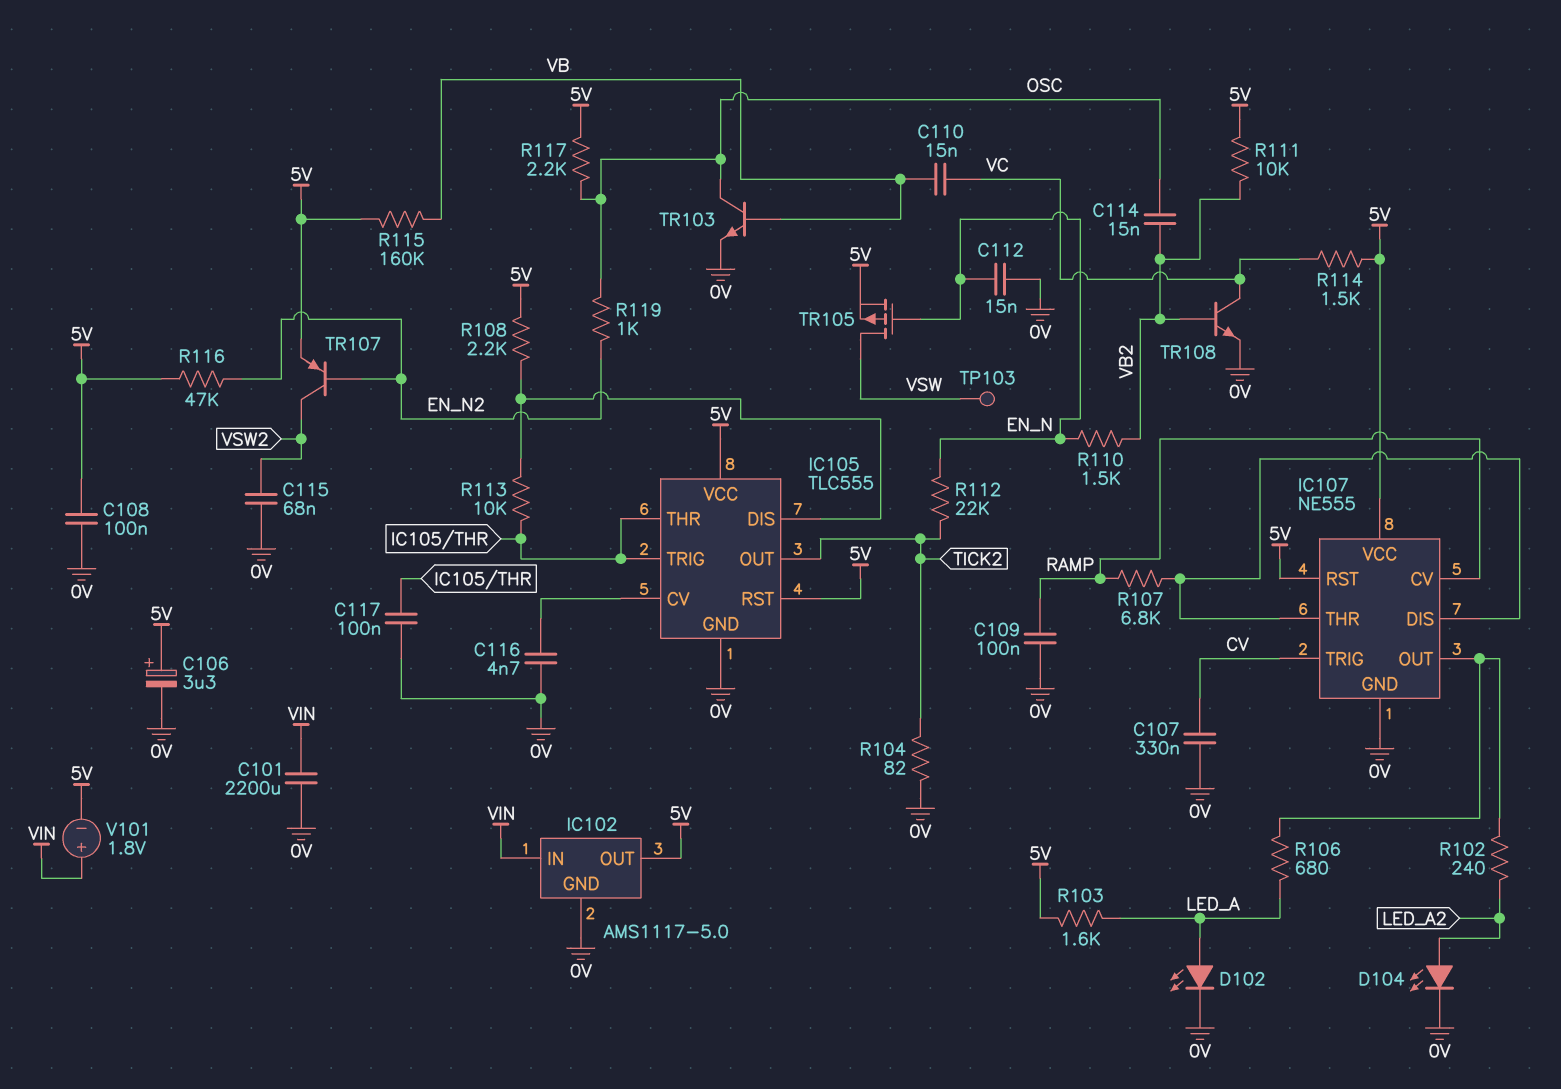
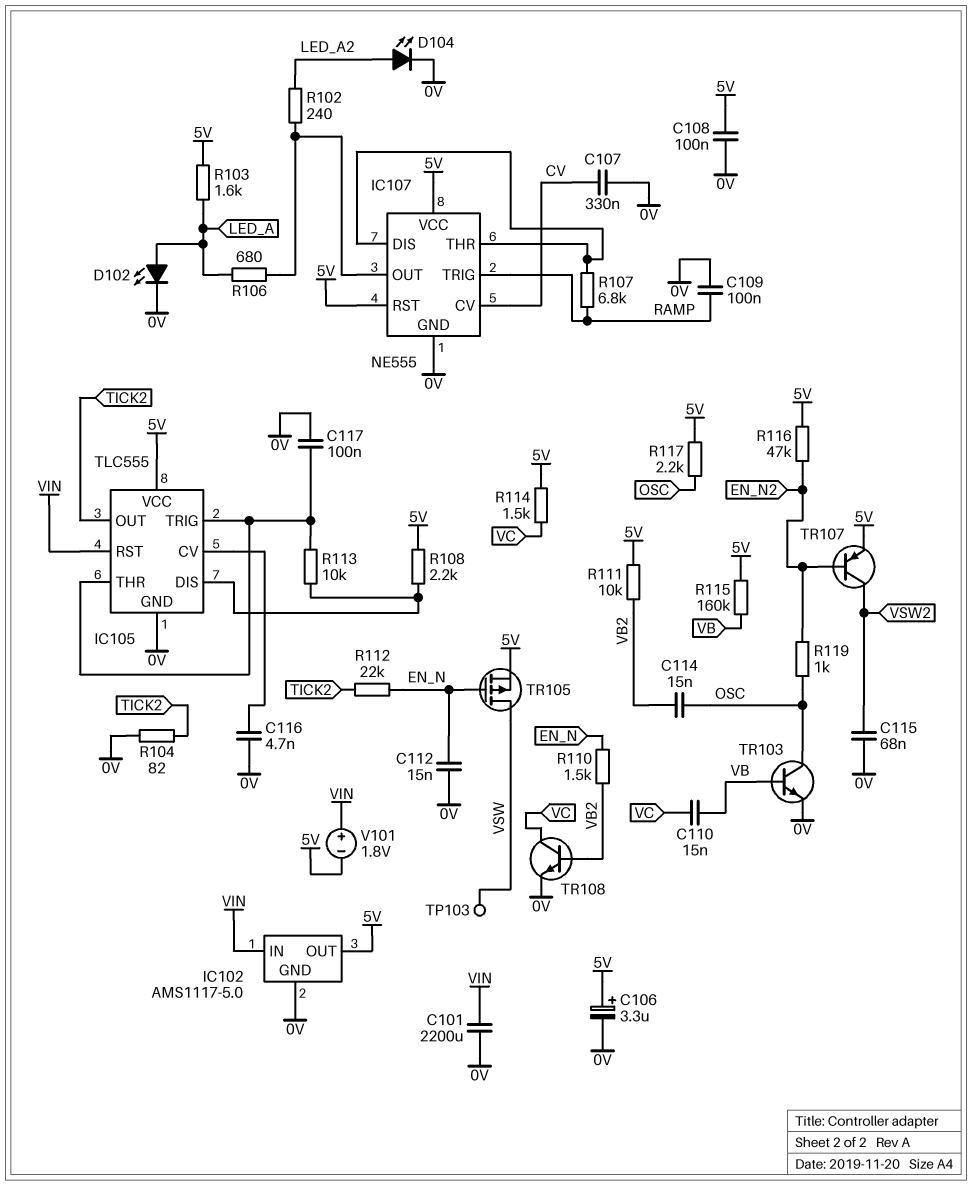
IC105 pin RST: 5V -> VIN
IC107 pin CV: RAMP -> CV
IC107 pin TRIG: CV -> RAMP

